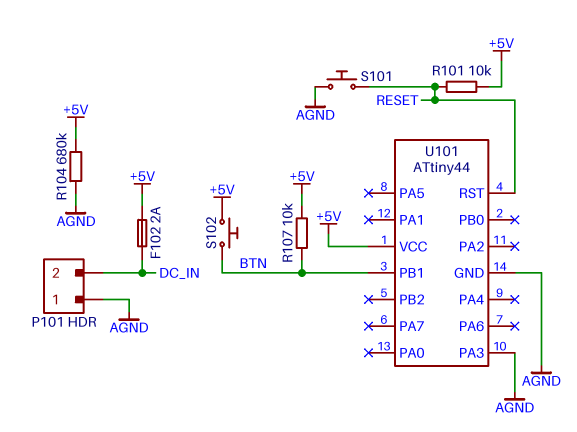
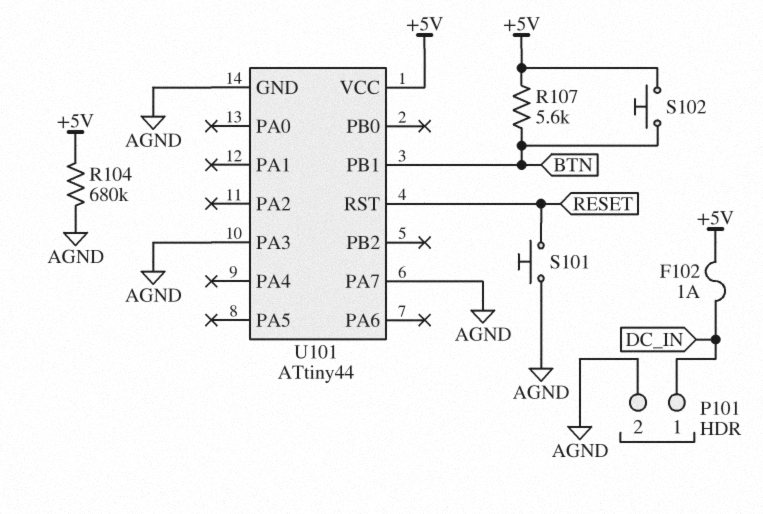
F102: 2A (+5V, DC_IN) -> 1A (+5V, DC_IN)
P101 pin 1: AGND -> DC_IN
P101 pin 2: DC_IN -> AGND
R101: 10k (+5V, RESET) -> none
R107: 10k (+5V, BTN) -> 5.6k (+5V, BTN)
U101 pin PA7: none -> AGND

